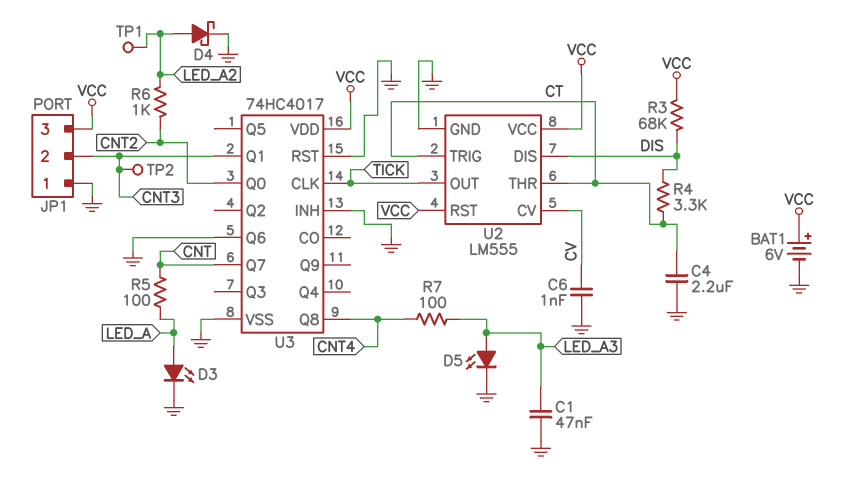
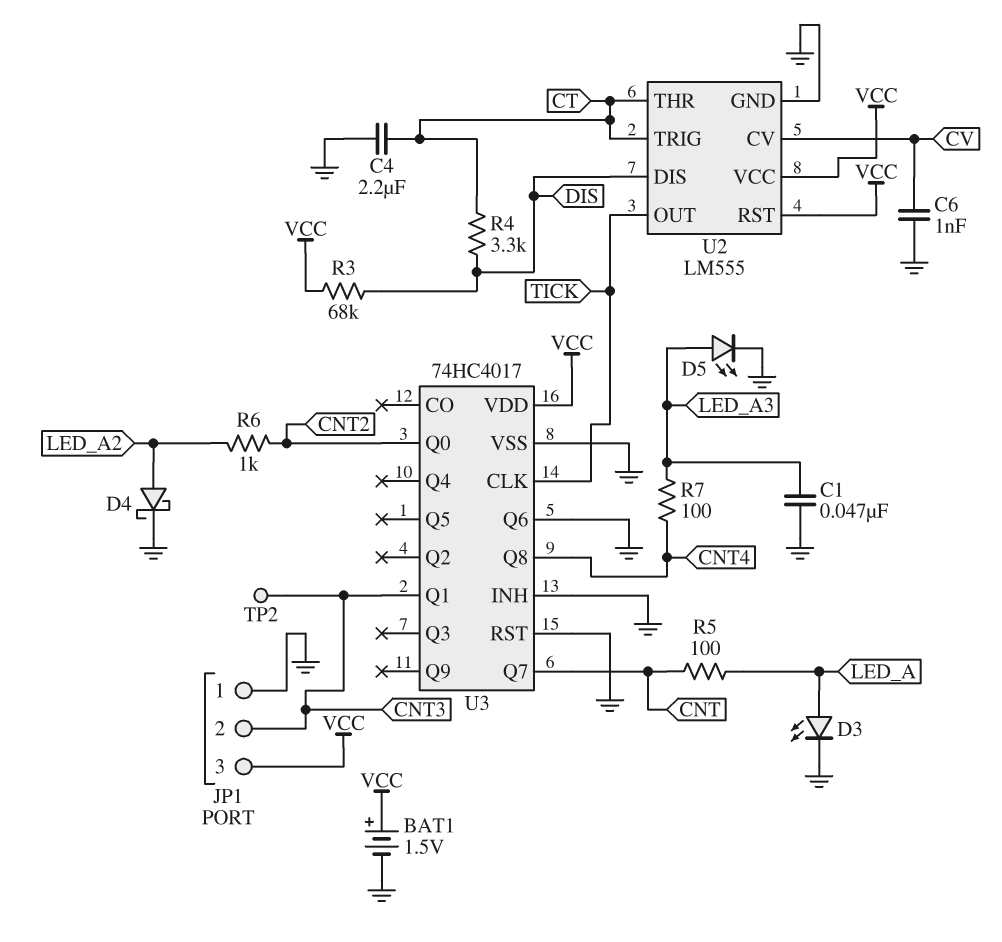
BAT1: 6V (plus VCC, minus GND) -> 1.5V (plus VCC, minus GND)
TP1: test point (LED_A2) -> none

